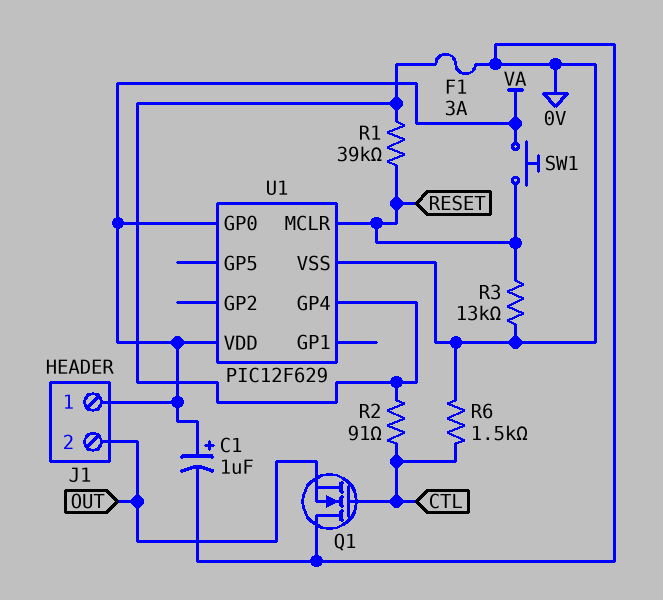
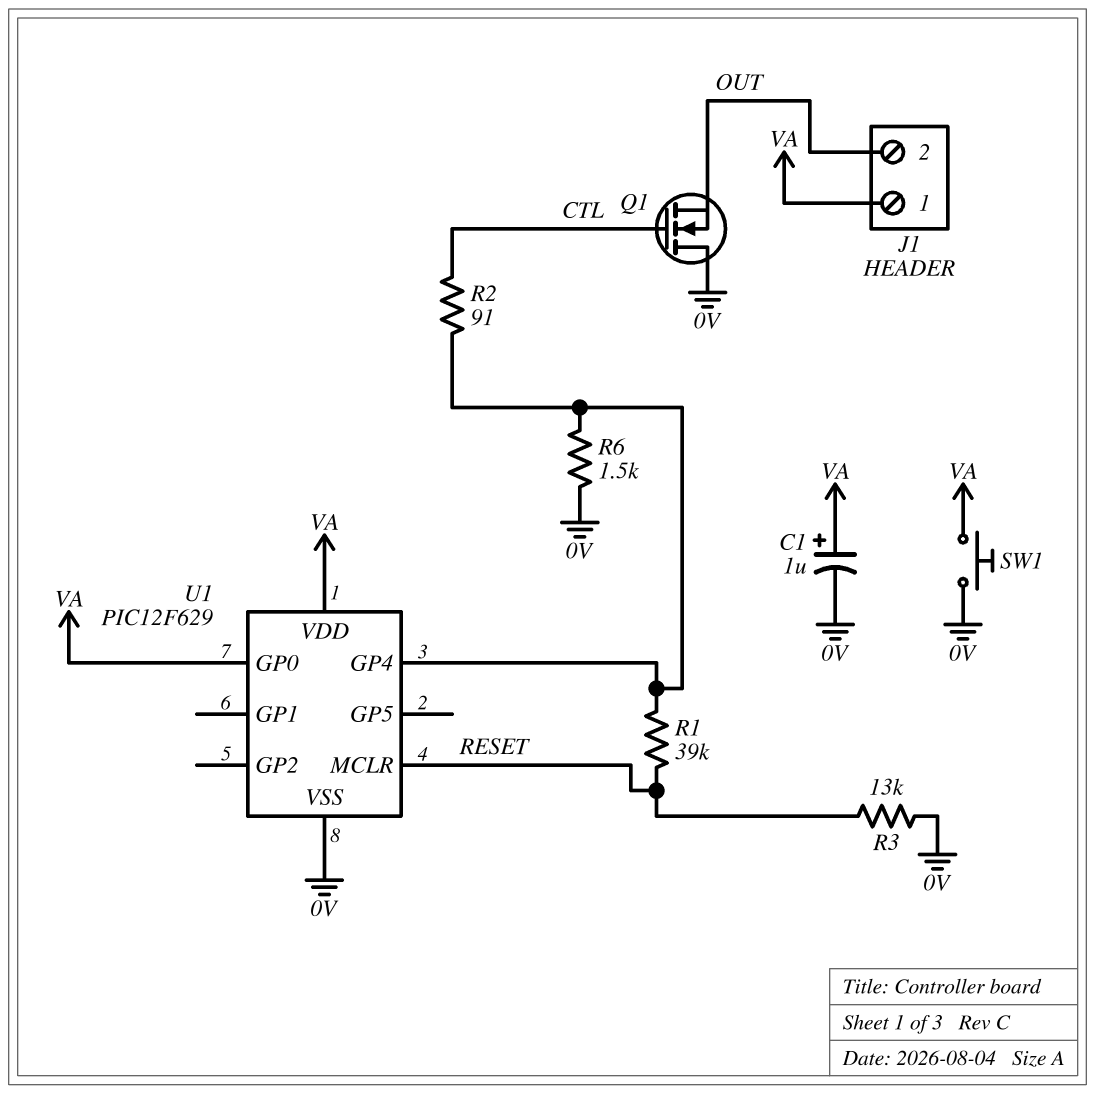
F1: 3A (0V, U1/GP4) -> none
R6: 1.5k (0V, CTL) -> 1.5k (0V, U1/GP4)
SW1: button (RESET, VA) -> button (0V, VA)

